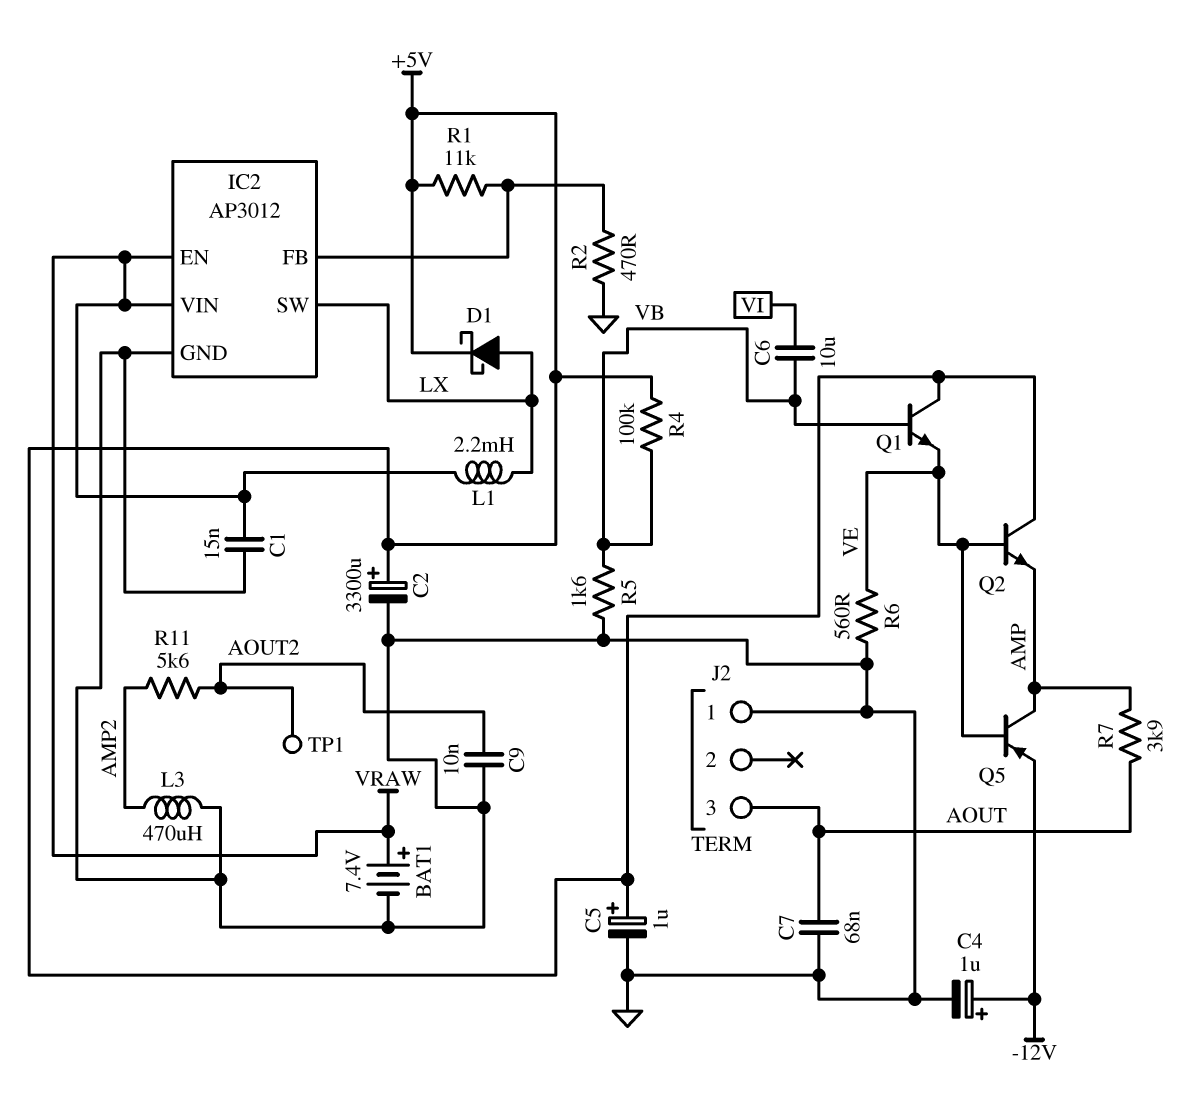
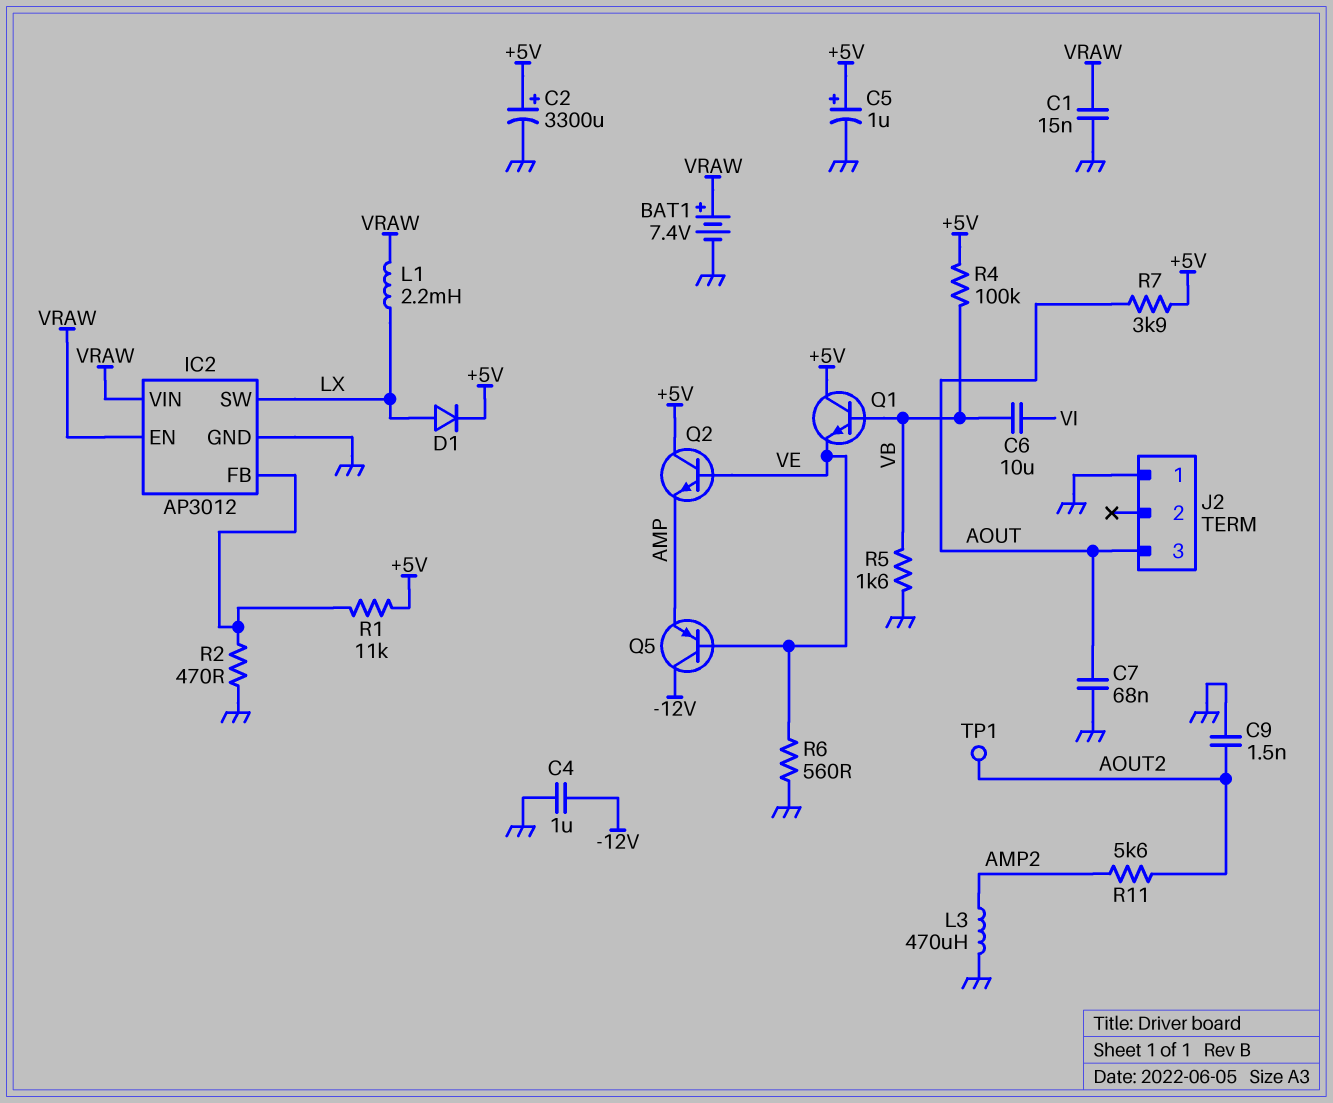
C4: 1uF (plus -12V, minus GND) -> 1uF (-12V, GND)
C9: 10nF (AOUT2, GND) -> 1.5nF (AOUT2, GND)
D1: schottky (A LX, K +5V) -> diode (A LX, K +5V)
Q5: PNP (B VE, C AMP, E -12V) -> PNP (B VE, C -12V, E AMP)
R7: 3.9k (AMP, AOUT) -> 3.9k (+5V, AOUT)

